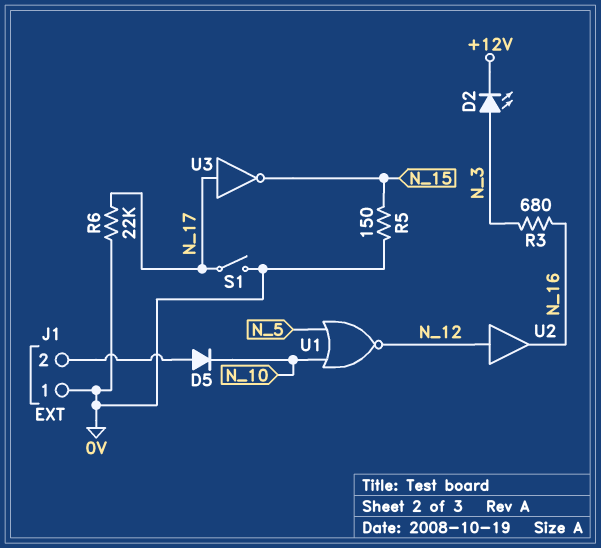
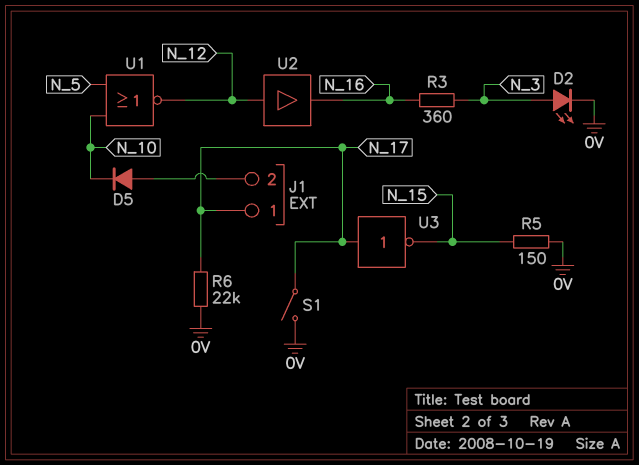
D2: LED (A N_3, K +12V) -> LED (A N_3, K 0V)
J1 pin 1: 0V -> N_17
R3: 680 (N_3, N_16) -> 360 (N_3, N_16)

